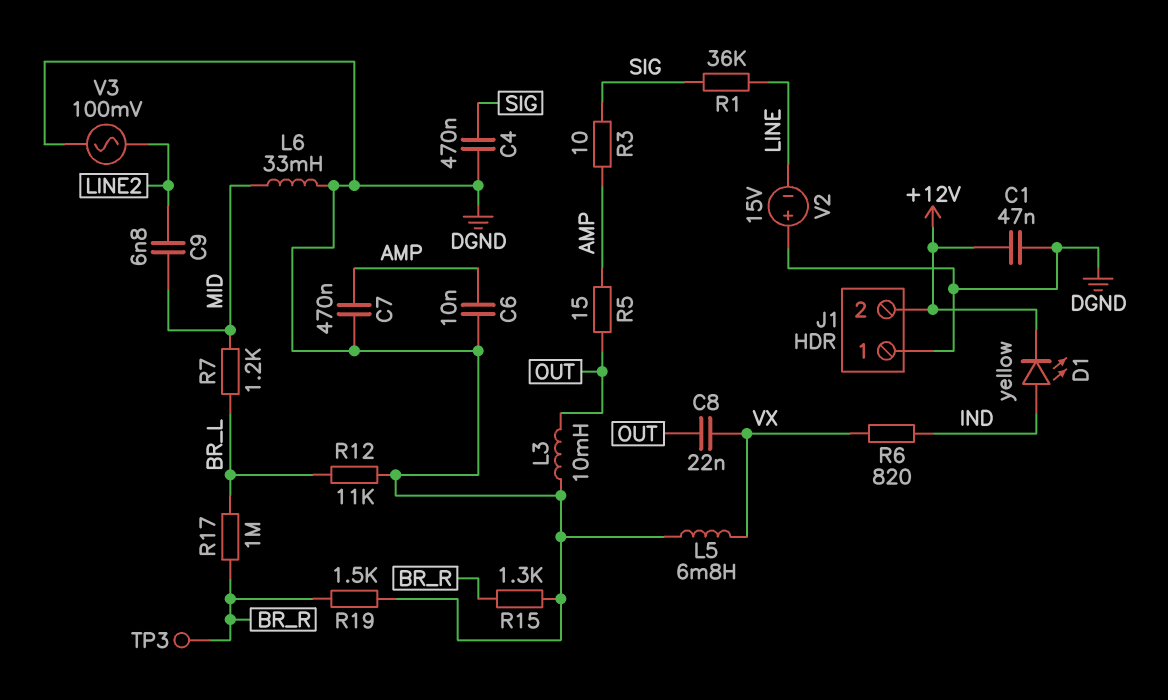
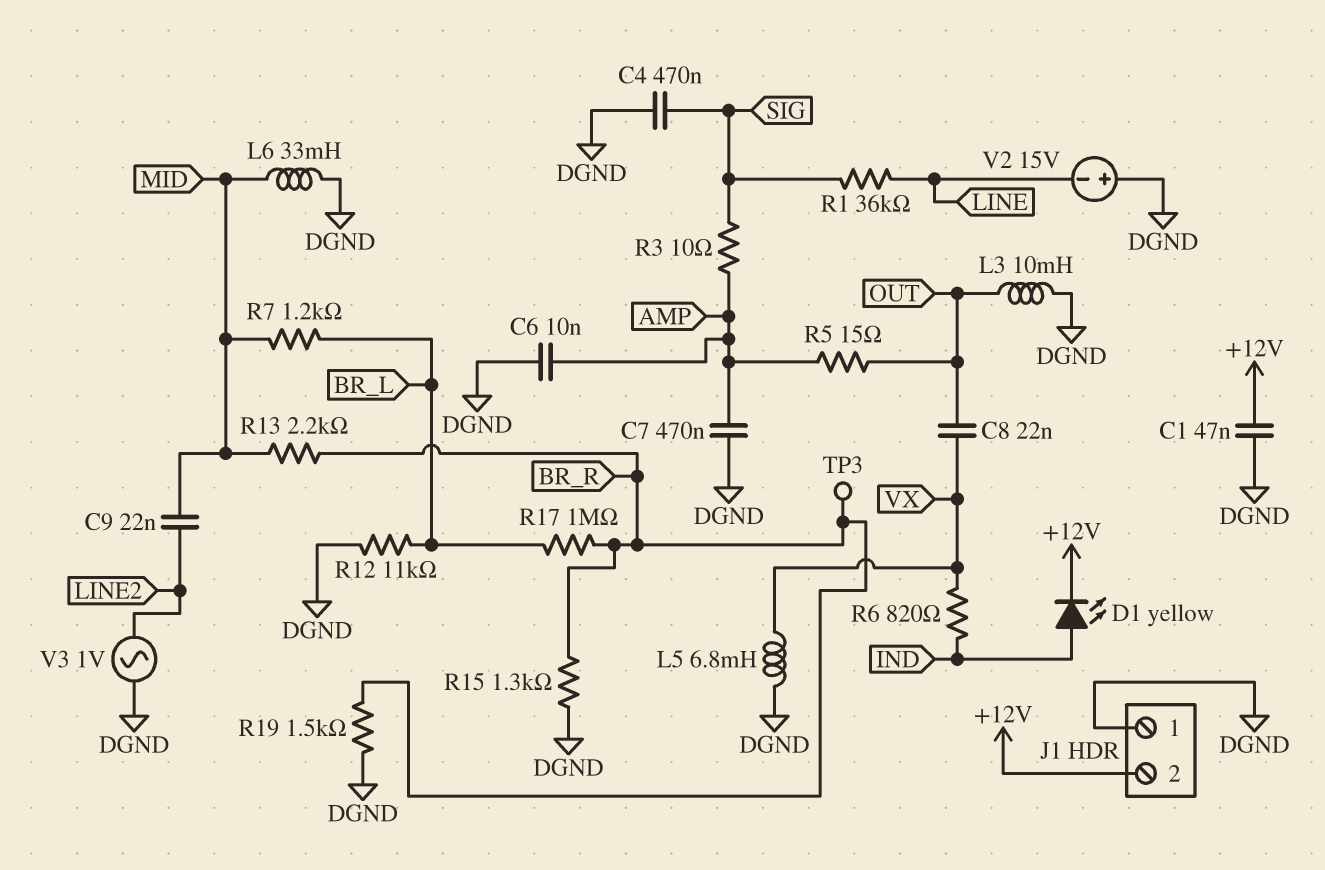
C9: 6.8nF (LINE2, MID) -> 22nF (LINE2, MID)
R13: none -> 2.2k (BR_R, MID)
V3: AC 100mV (DGND, LINE2) -> AC 1V (DGND, LINE2)

